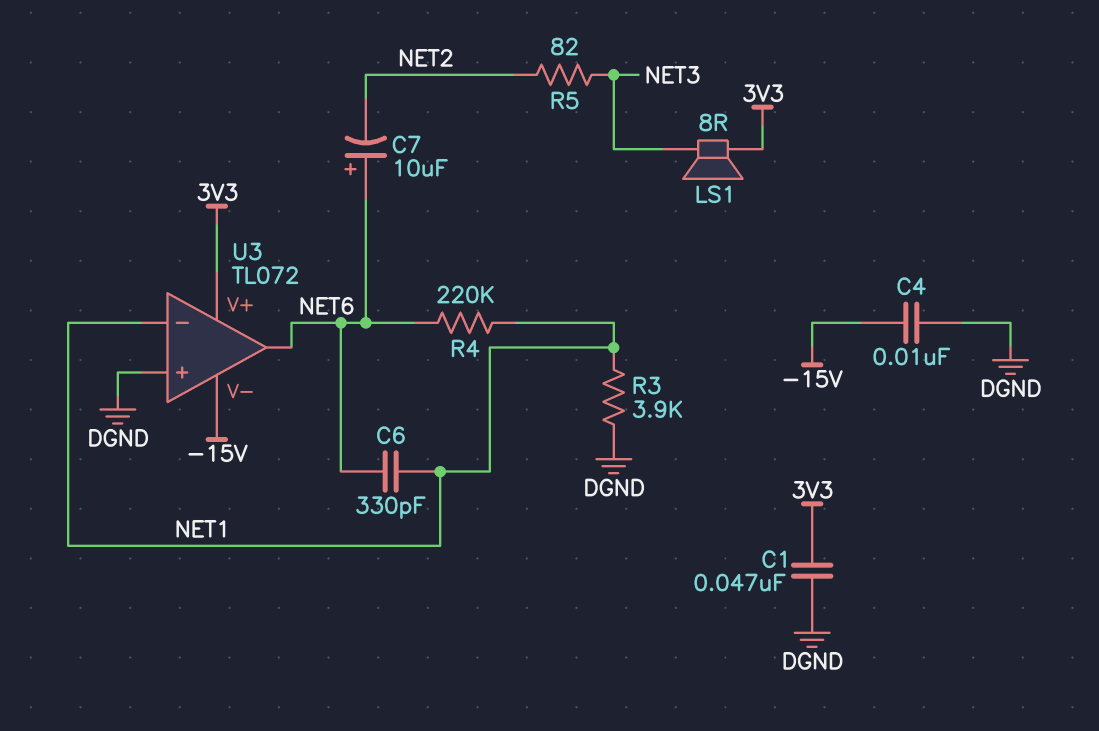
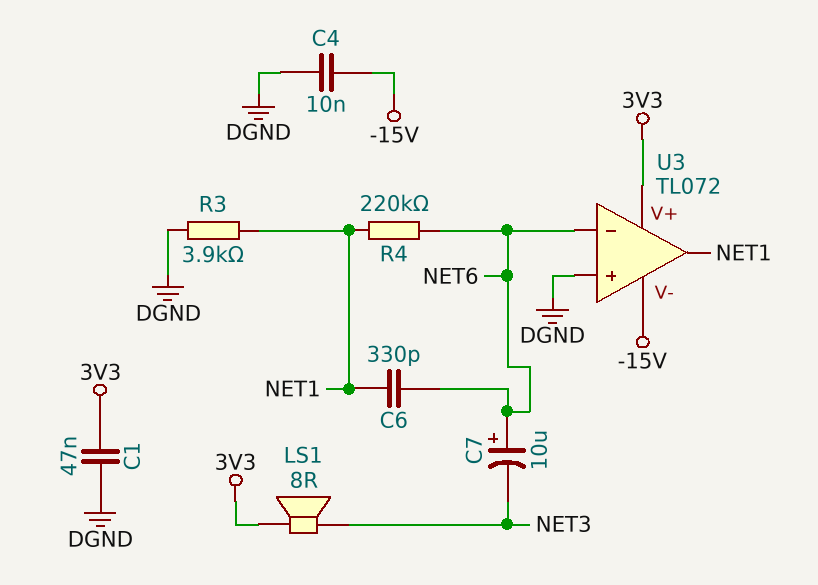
C7: 10uF (plus NET6, minus NET2) -> 10uF (plus NET6, minus NET3)
R5: 82 (NET2, NET3) -> none
U3 pin in-: NET1 -> NET6
U3 pin out: NET6 -> NET1

